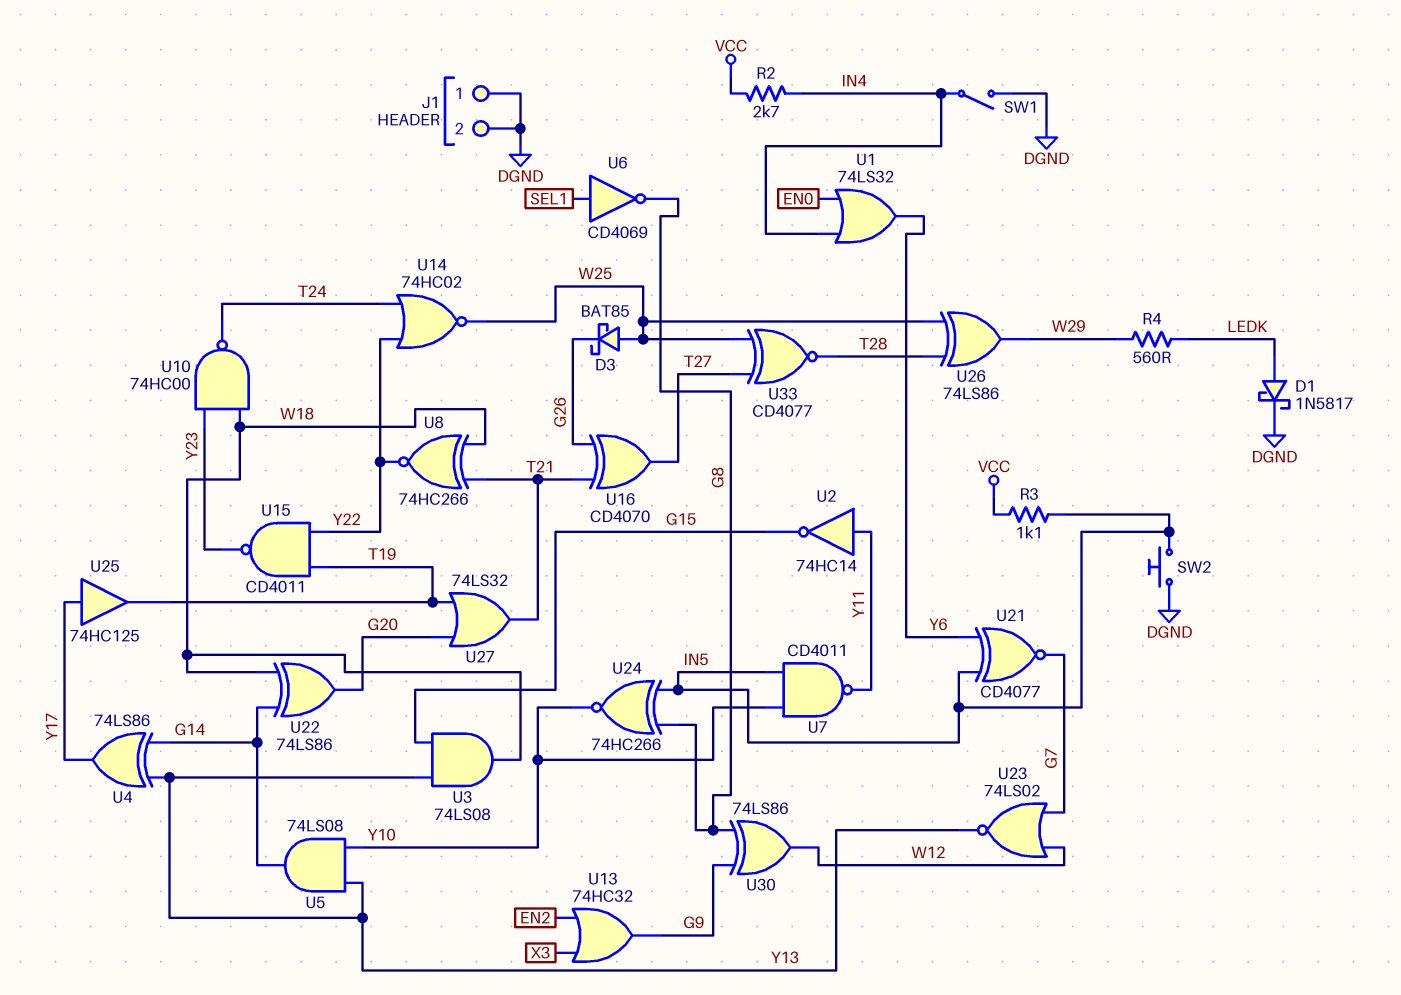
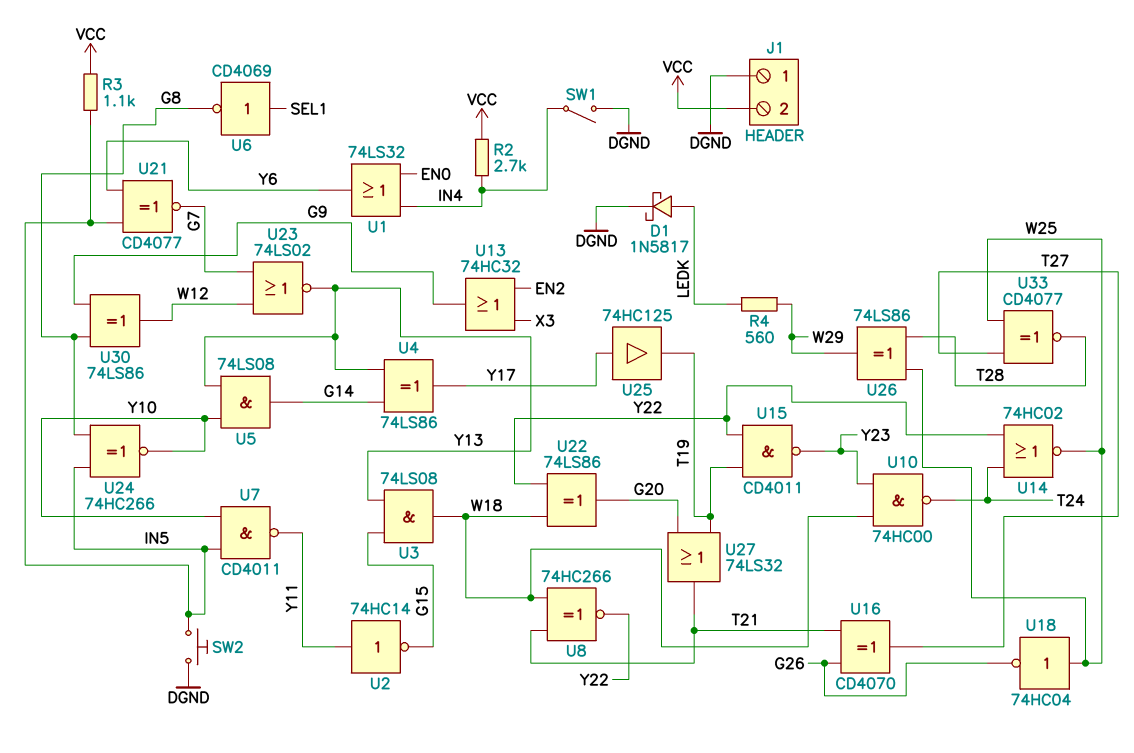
D3: schottky BAT85 (A W25, K G26) -> none
J1 pin 2: DGND -> VCC
U18: none -> NOT 74HC04 (in W25, out G26)
U22: XOR 74LS86 (in G14, in W18, out G20) -> XOR 74LS86 (in W18, in Y22, out G20)

